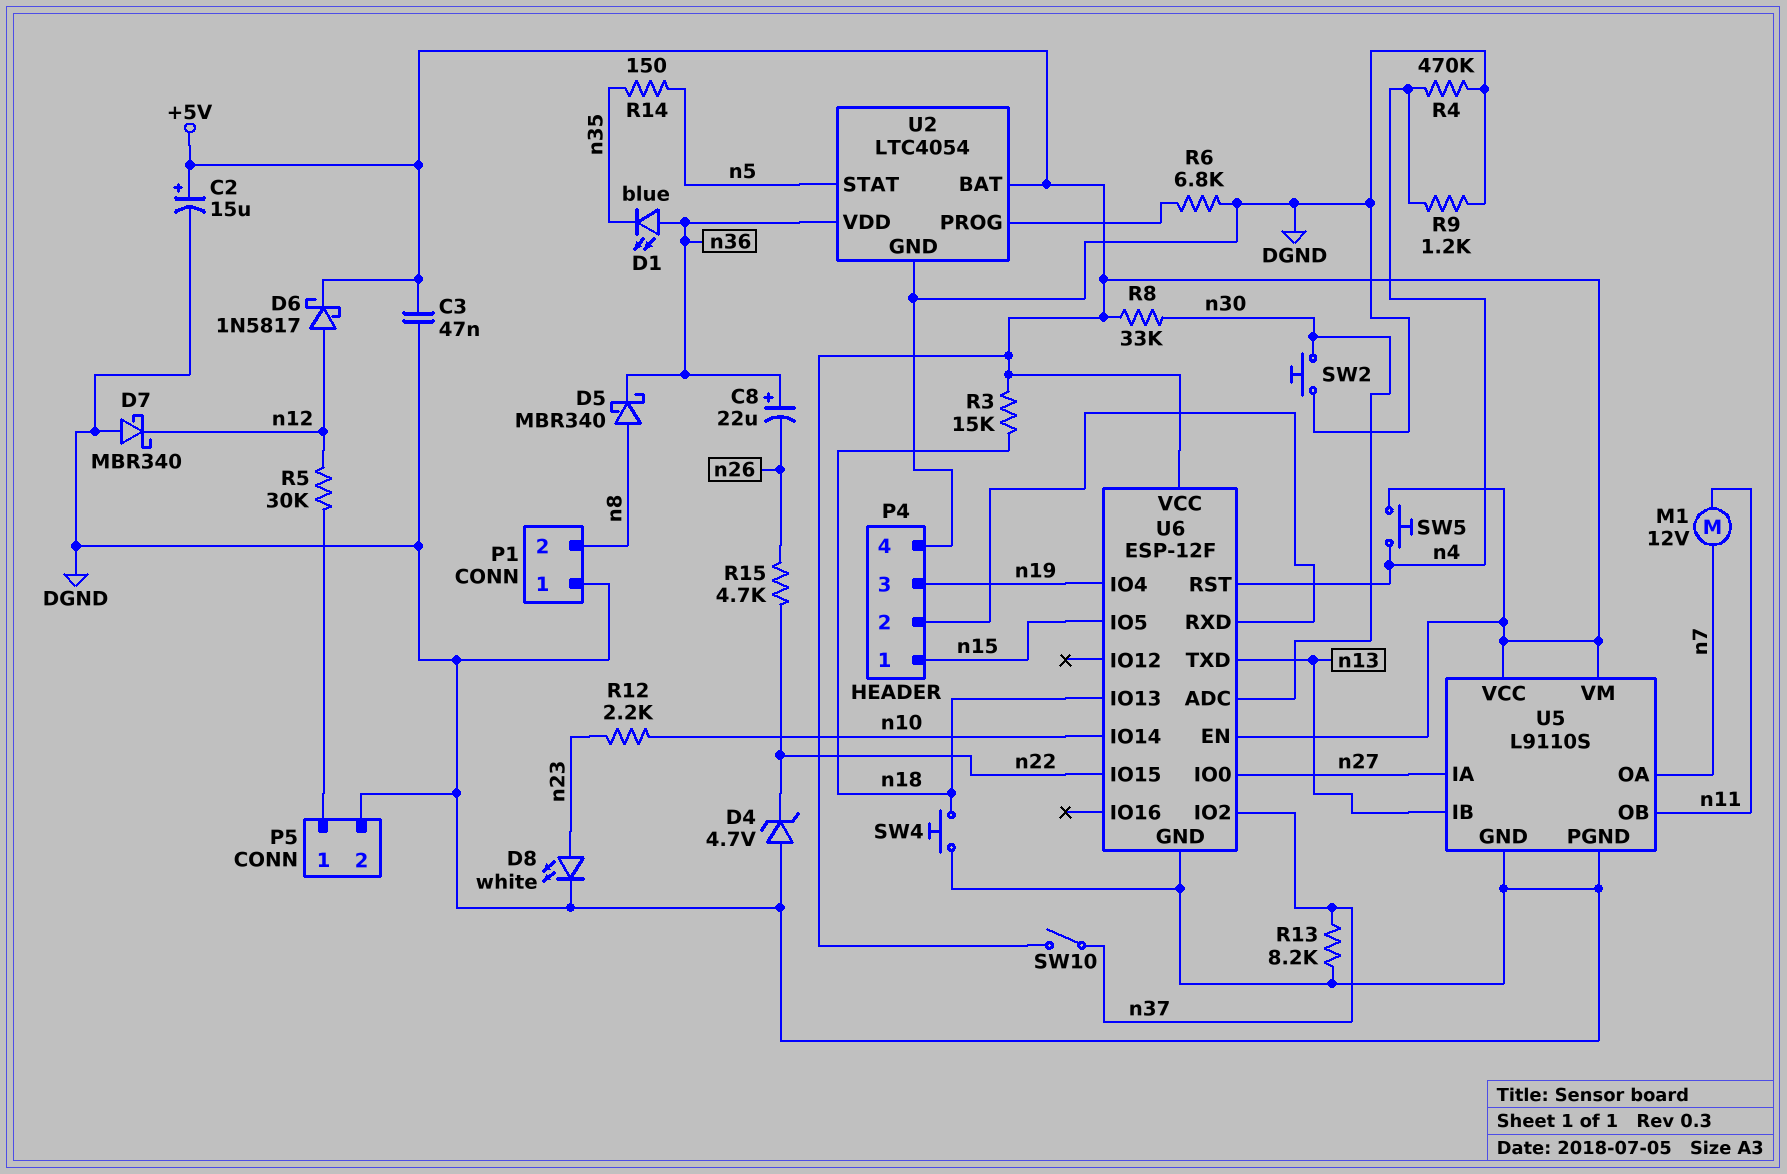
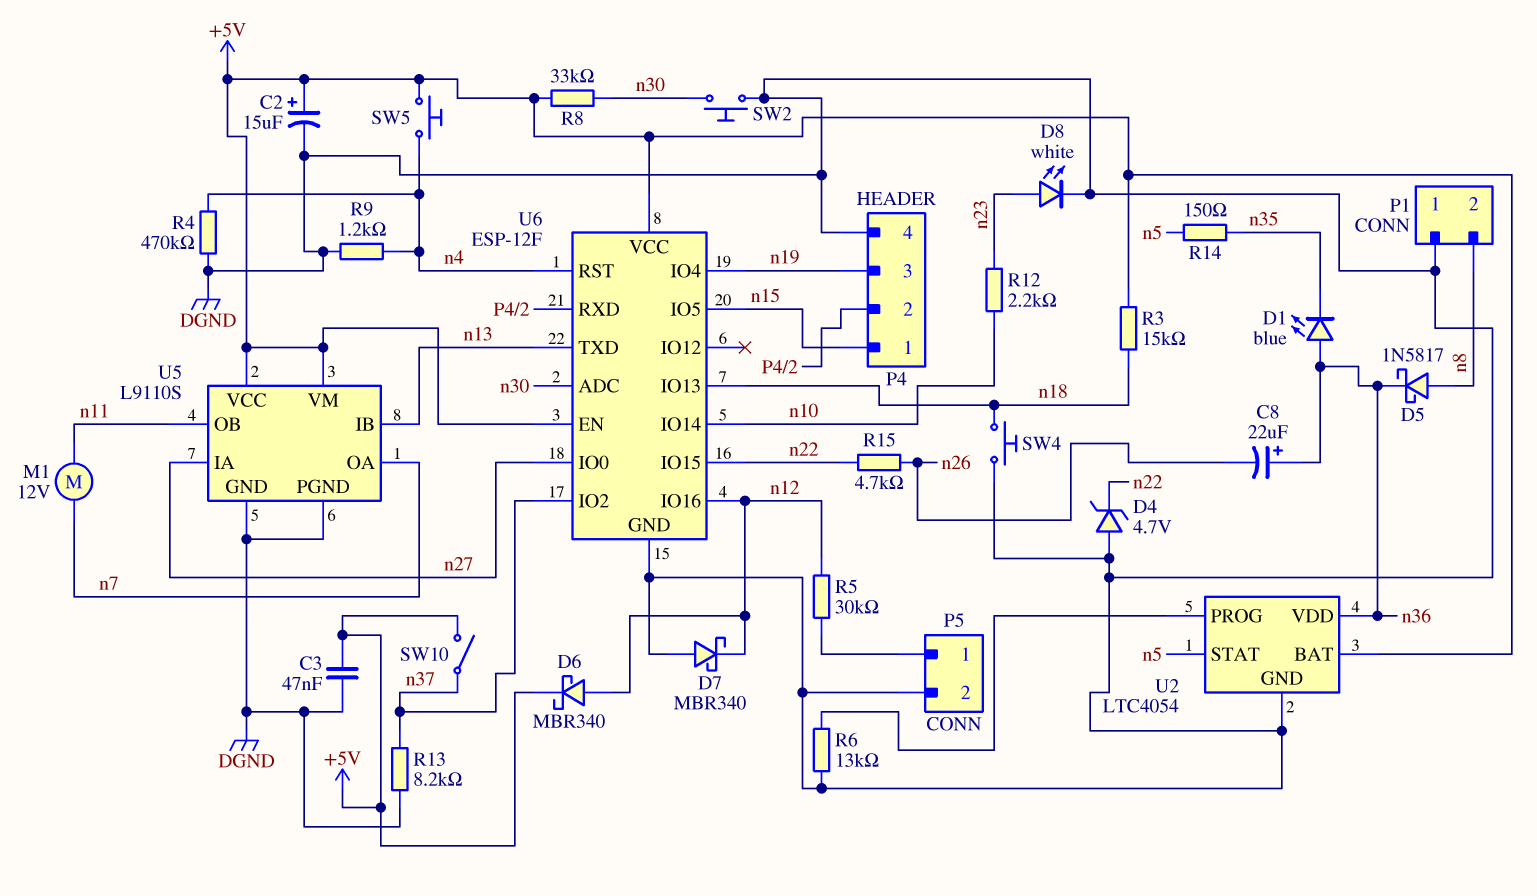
D5: schottky MBR340 (A n8, K n36) -> schottky 1N5817 (A n8, K n36)
D6: schottky 1N5817 (A n12, K +5V) -> schottky MBR340 (A n12, K +5V)
R6: 6.8k (DGND, U2/PROG) -> 13k (DGND, U2/PROG)
U6 pin IO16: none -> n12

